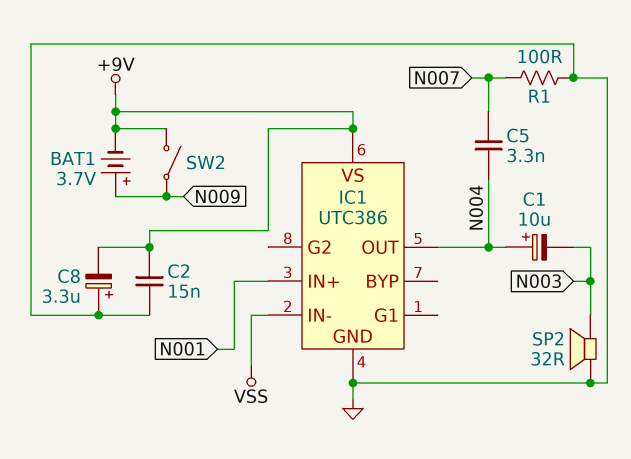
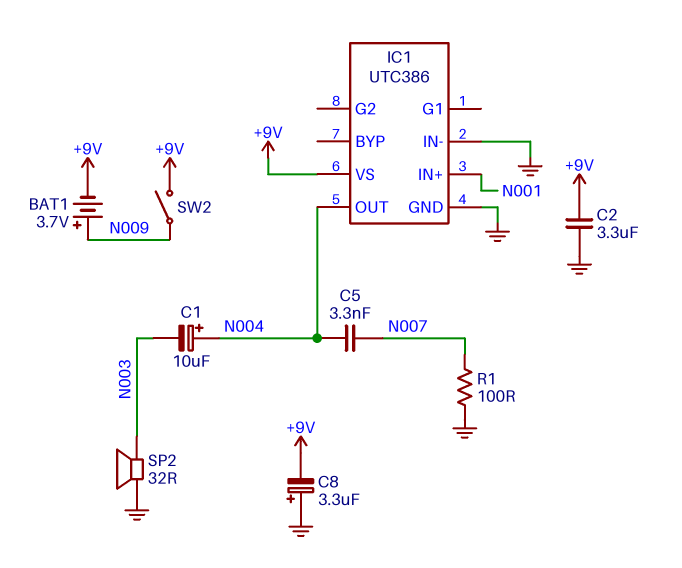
C2: 15nF (+9V, GND) -> 3.3uF (+9V, GND)
IC1 pin IN-: VSS -> GND

